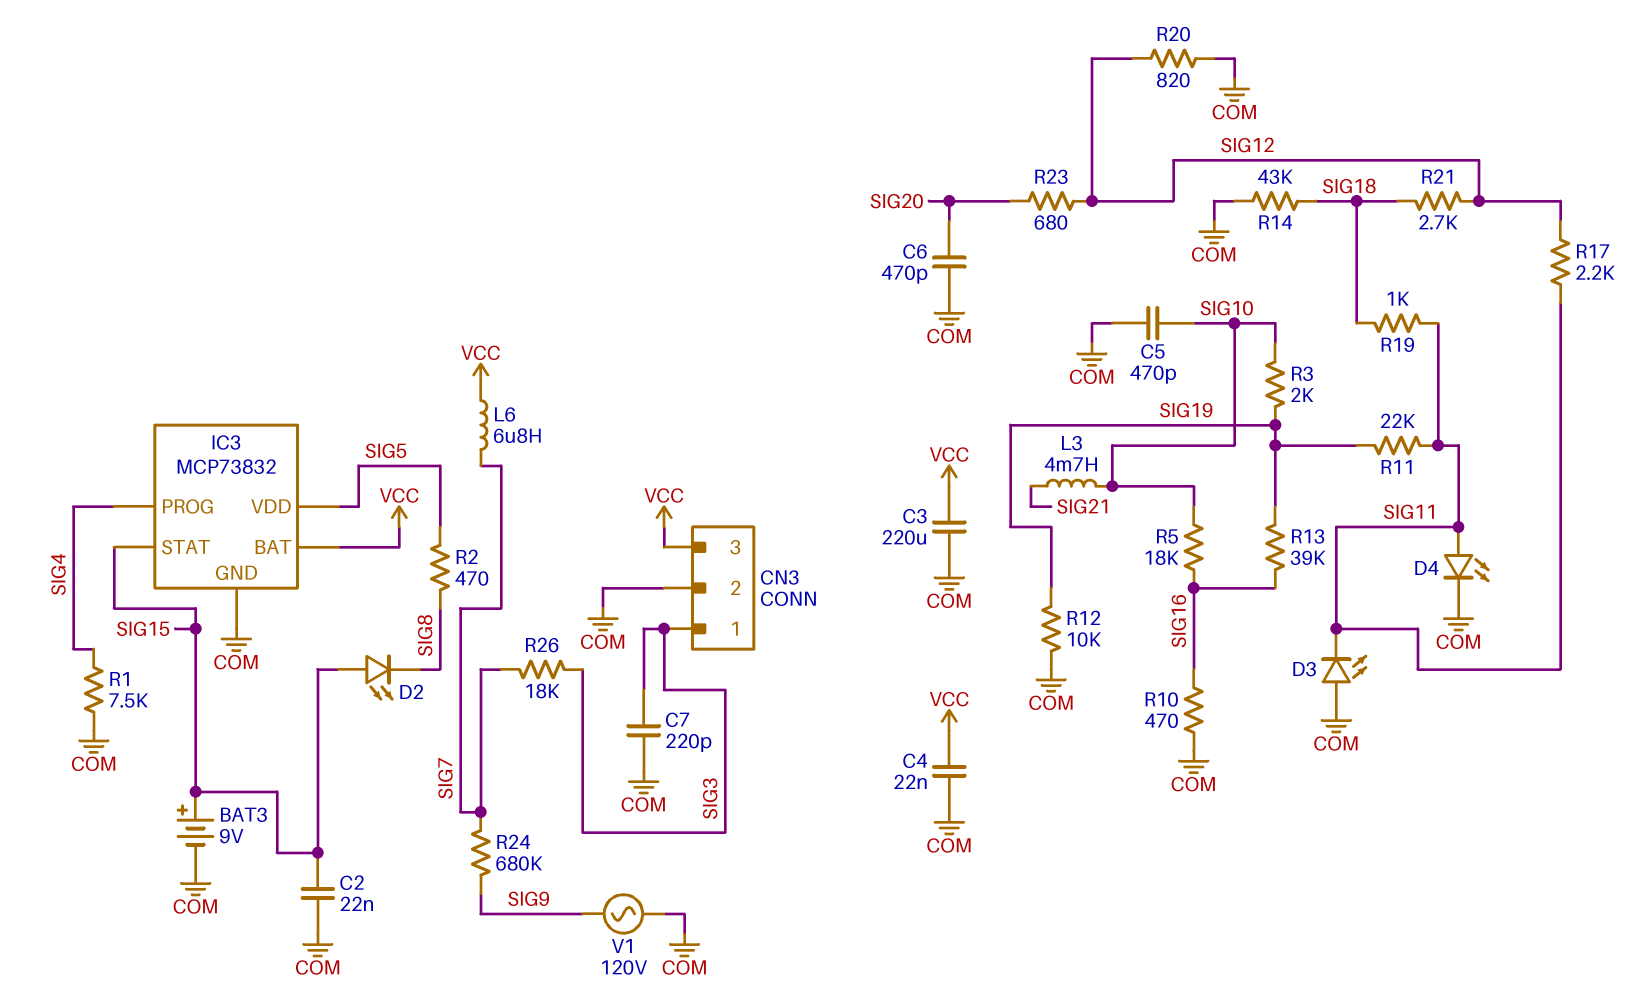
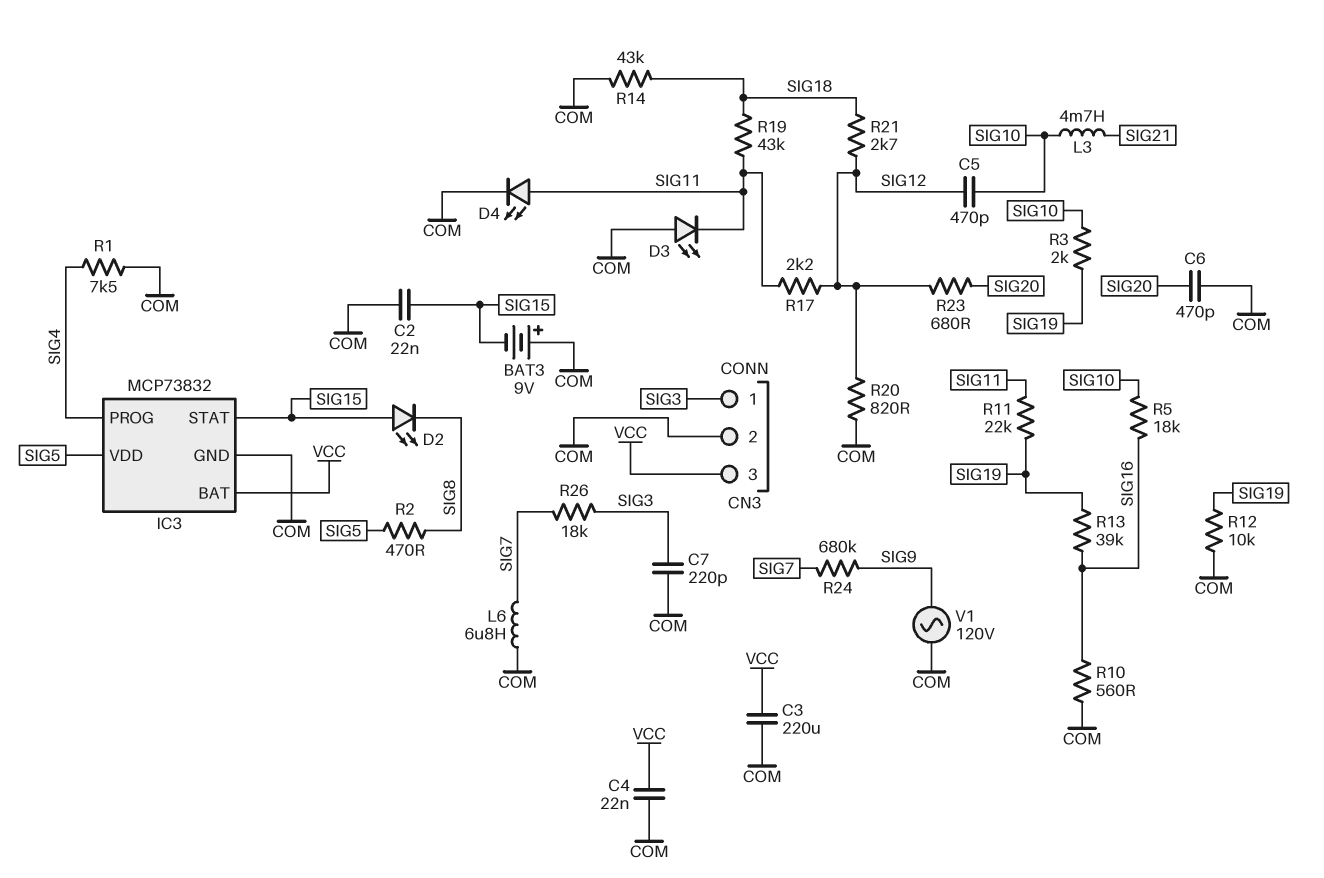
BAT3: 9V (plus SIG15, minus COM) -> 9V (plus COM, minus SIG15)
C5: 470pF (COM, SIG10) -> 470pF (SIG10, SIG12)
L6: 6.8uH (SIG7, VCC) -> 6.8uH (COM, SIG7)
R10: 470 (COM, SIG16) -> 560 (COM, SIG16)
R19: 1k (SIG11, SIG18) -> 43k (SIG11, SIG18)

